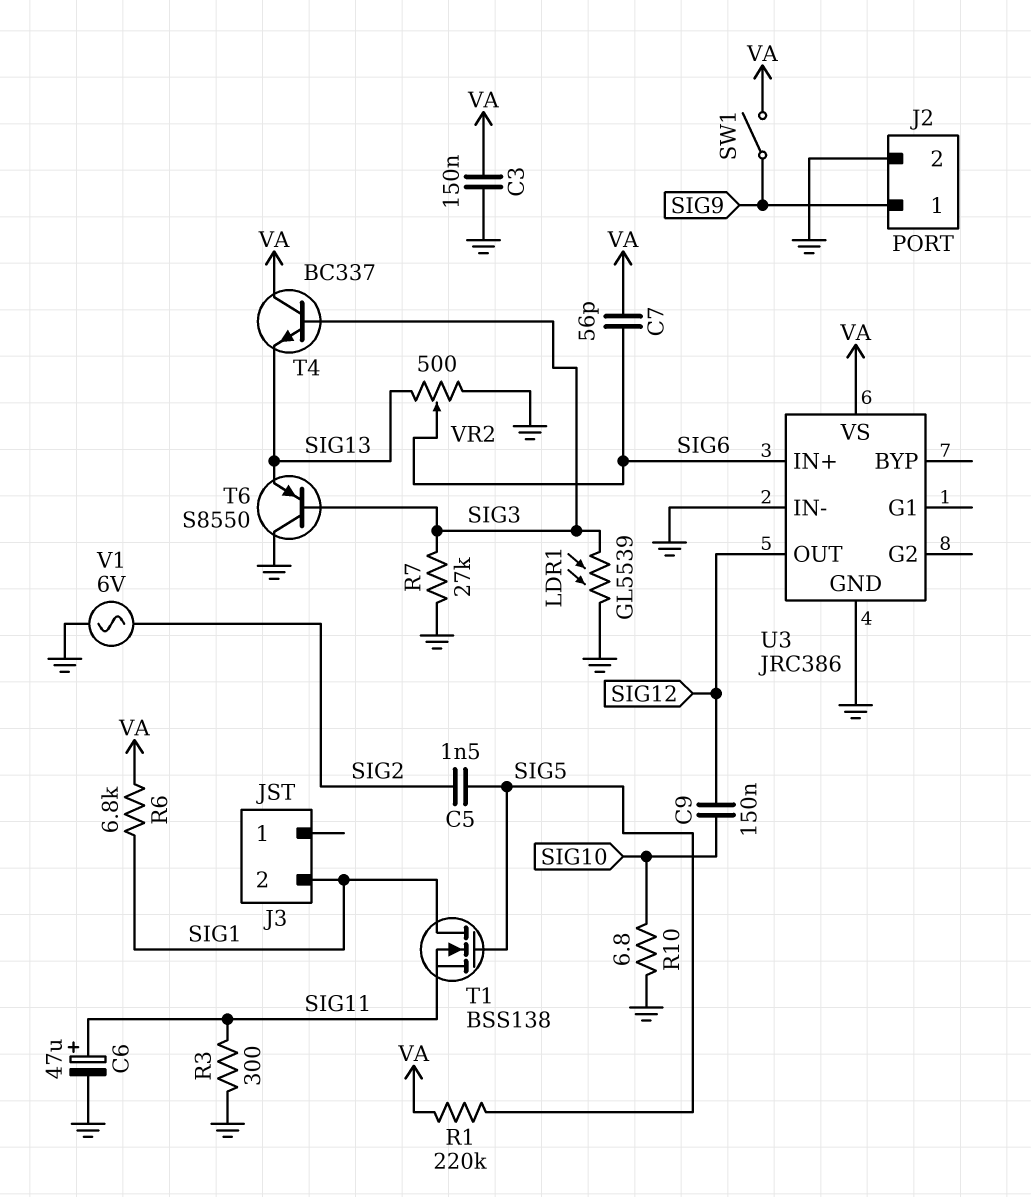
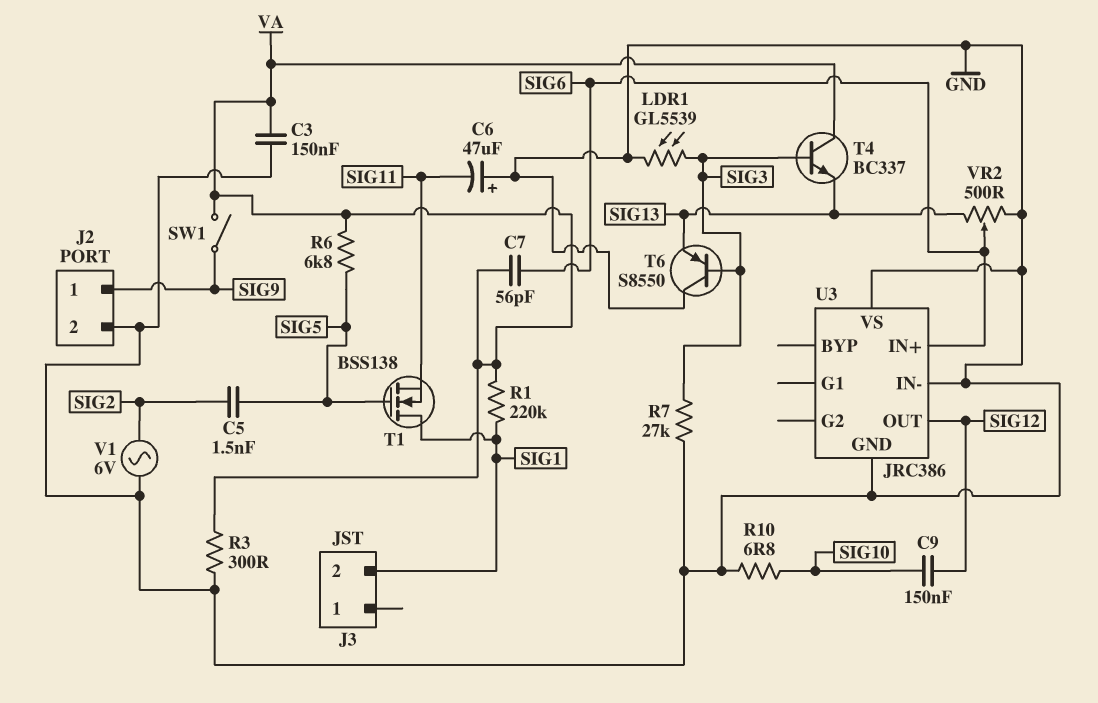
C6: 47uF (plus SIG11, minus GND) -> 47uF (plus GND, minus SIG11)
R1: 220k (SIG5, VA) -> 220k (SIG1, VA)
R3: 300 (GND, SIG11) -> 300 (GND, VA)
R6: 6.8k (SIG1, VA) -> 6.8k (SIG5, VA)
U3 pin VS: VA -> GND

